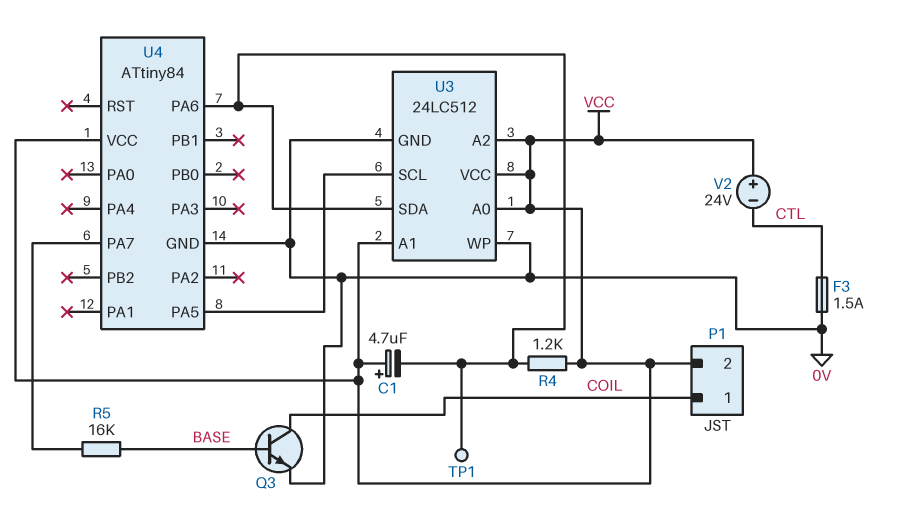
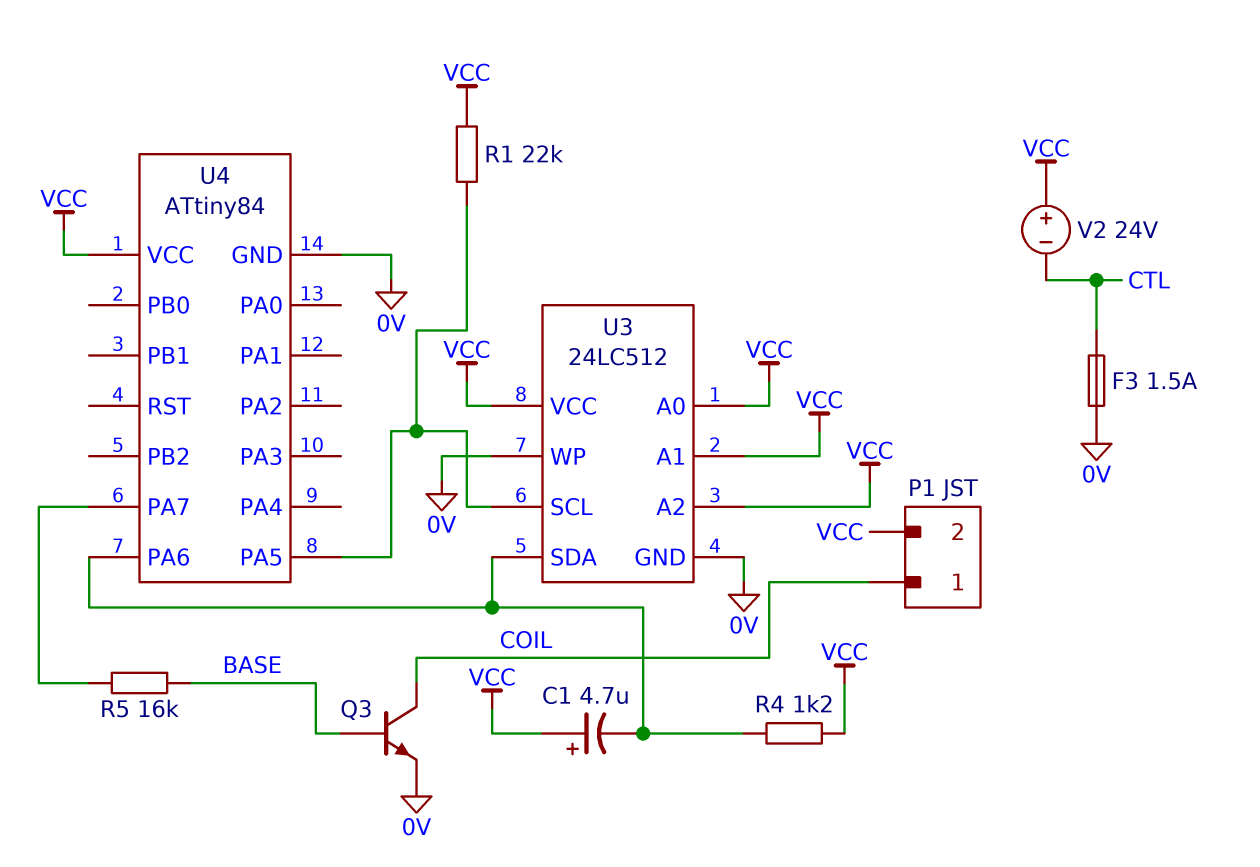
R1: none -> 22k (U3/SCL, VCC)
TP1: test point (U3/SDA) -> none

